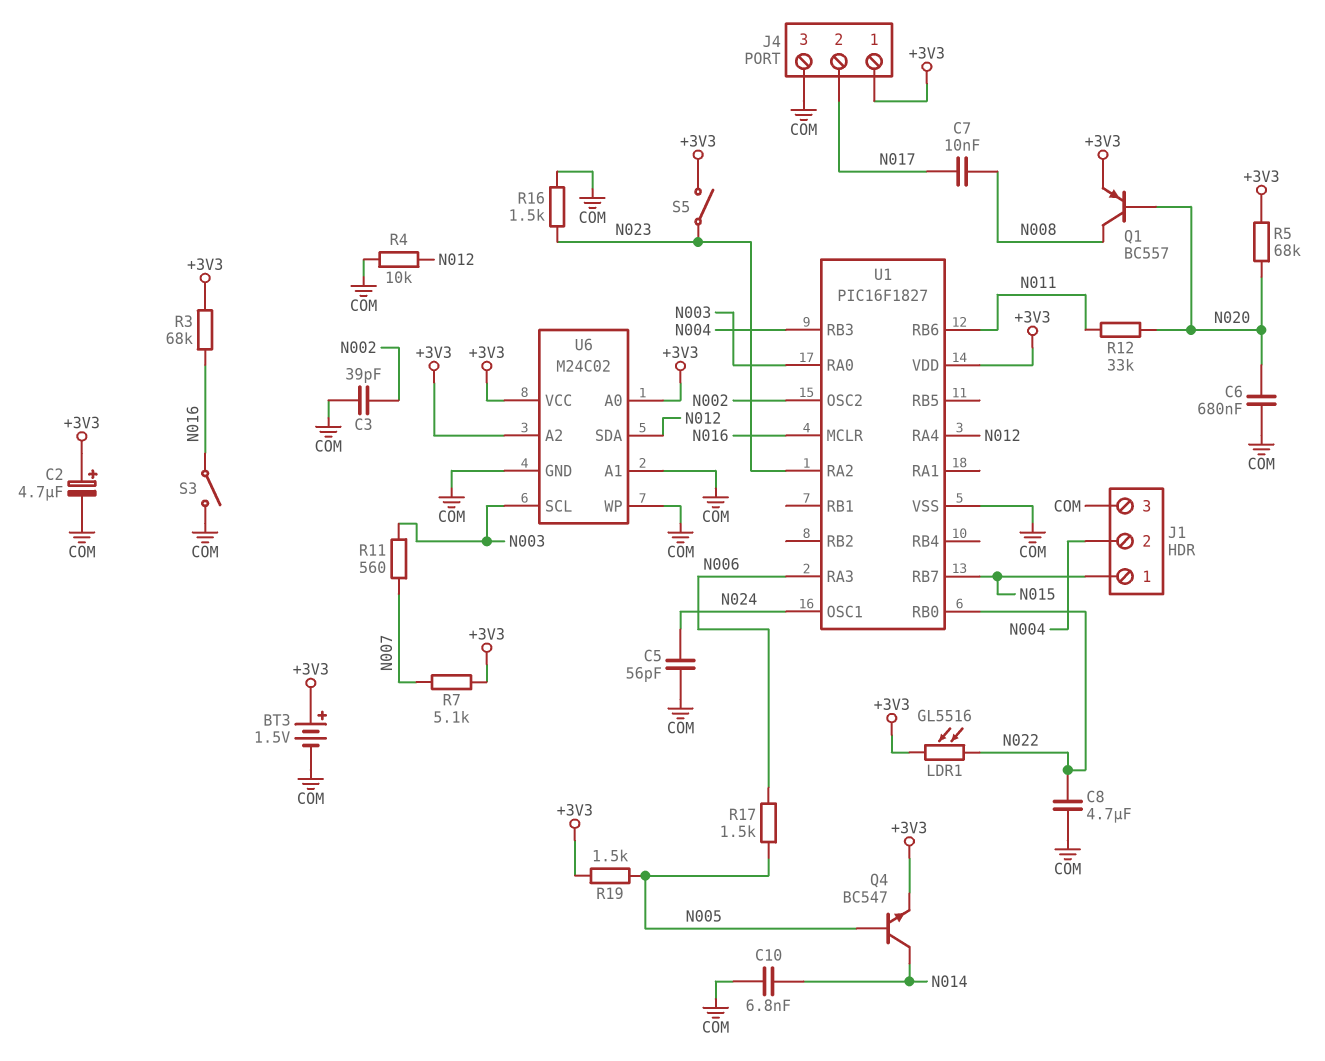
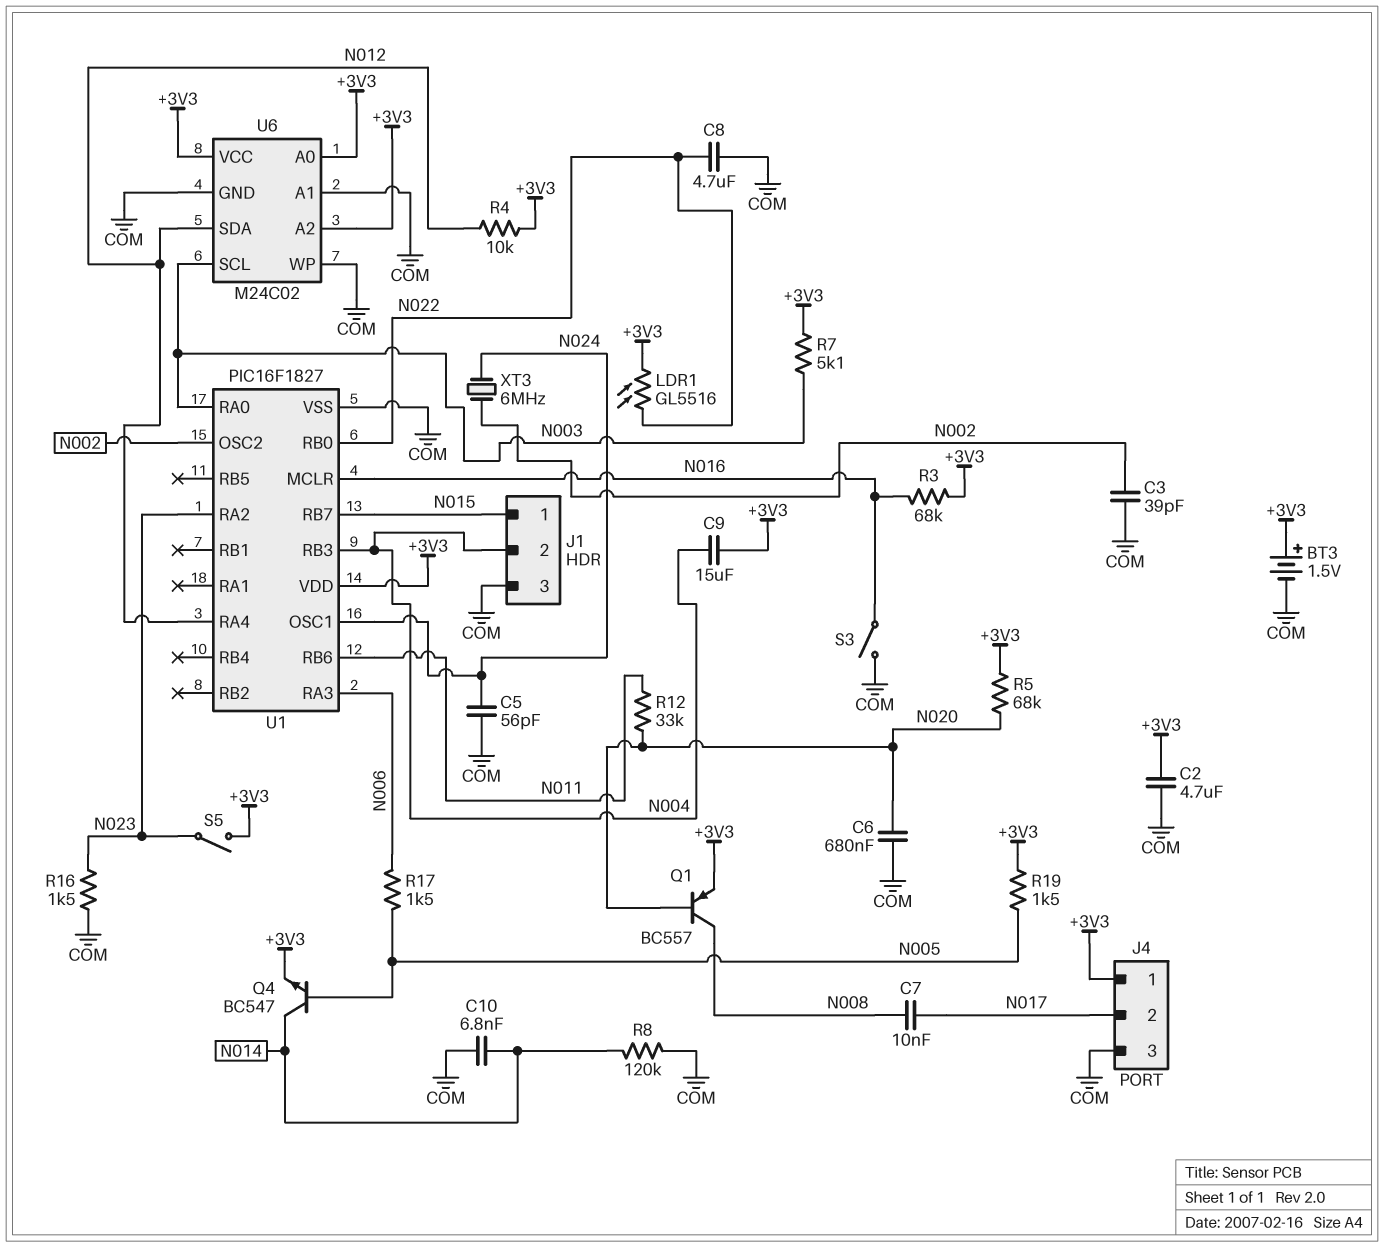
C2: 4.7uF (plus +3V3, minus COM) -> 4.7uF (+3V3, COM)
C9: none -> 15uF (+3V3, N004)
R4: 10k (COM, N012) -> 10k (+3V3, N012)
R7: 5.1k (+3V3, N007) -> 5.1k (+3V3, N003)
R8: none -> 120k (COM, N014)
R11: 560 (N003, N007) -> none
XT3: none -> 6MHz (N002, N024)

